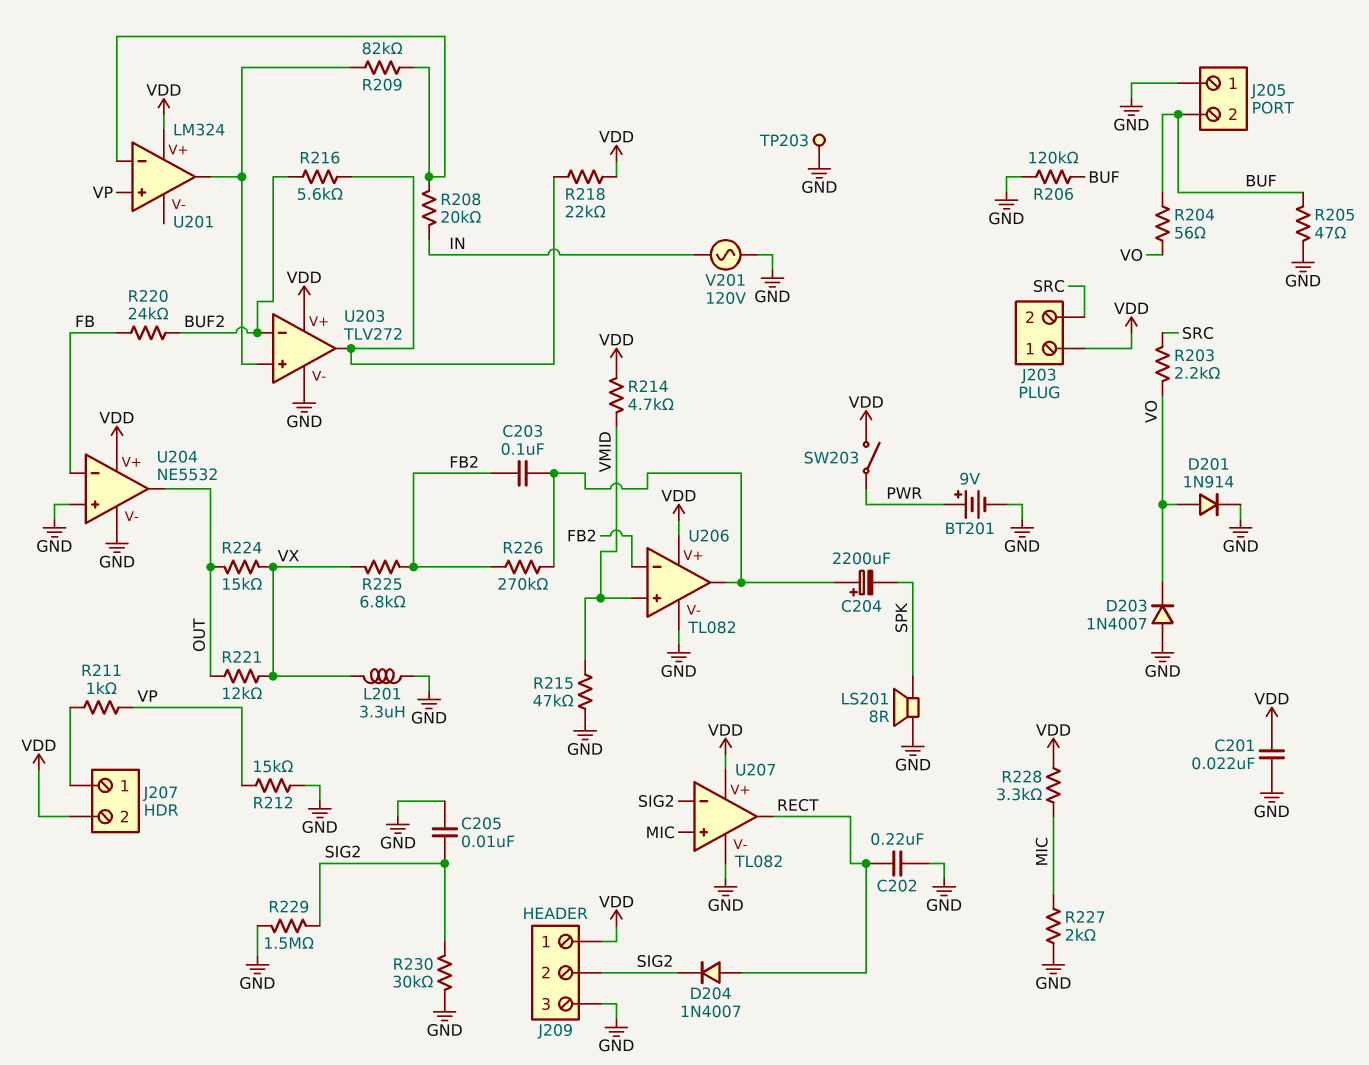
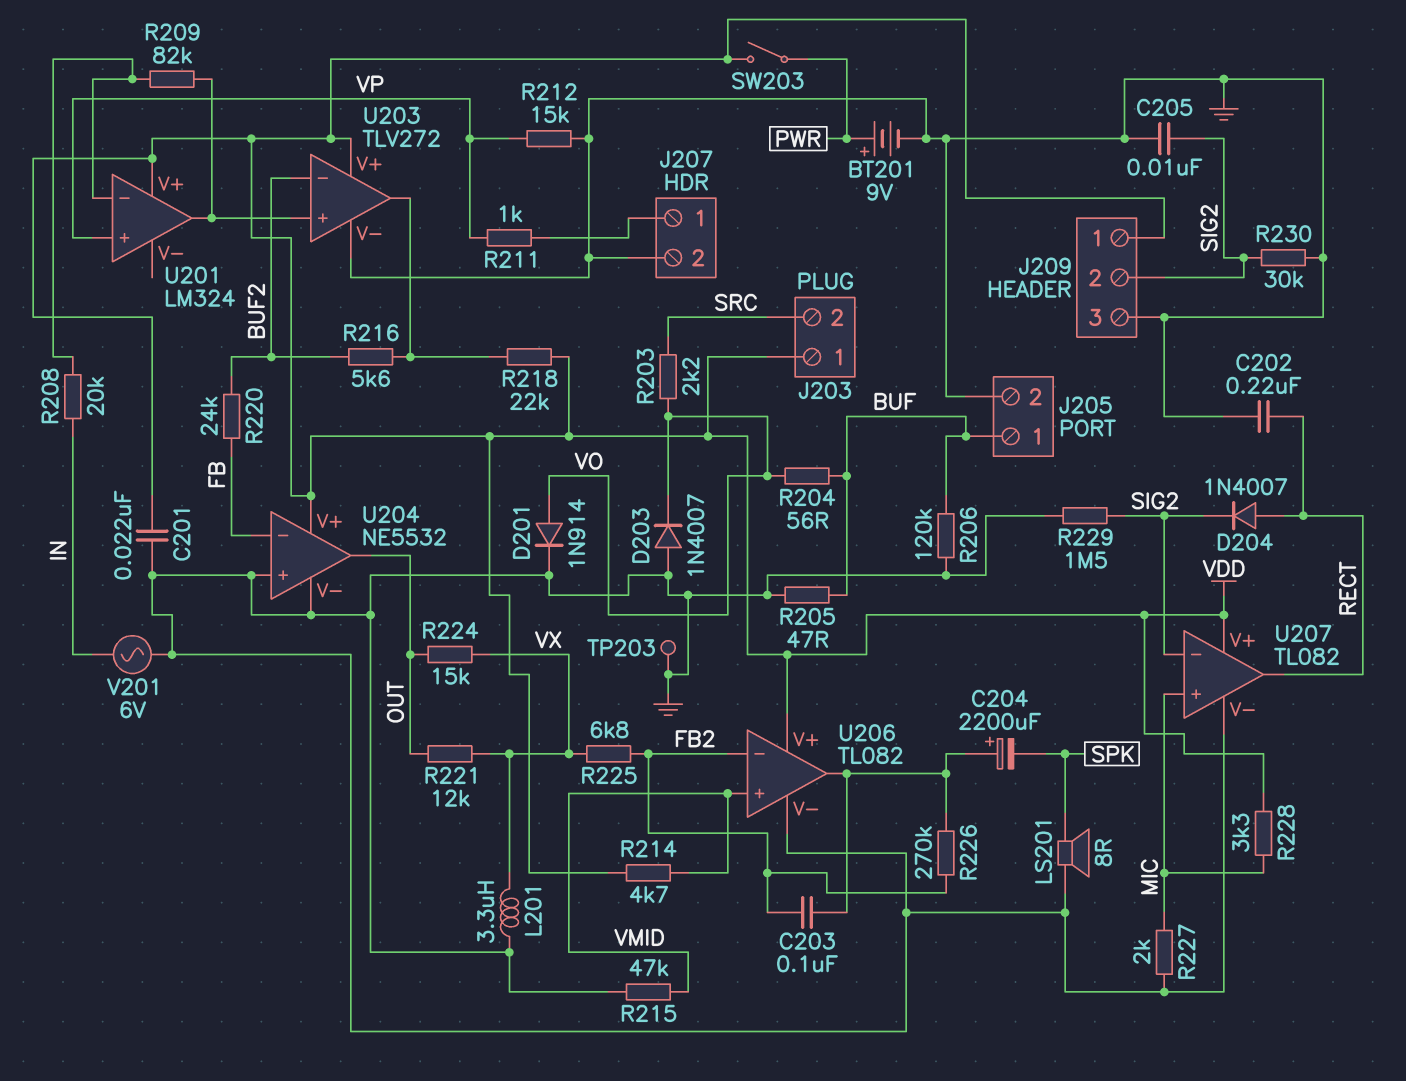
J205 pin 1: GND -> BUF
J205 pin 2: BUF -> GND
J207 pin 2: VDD -> GND
V201: AC 120V (GND, IN) -> AC 6V (GND, IN)

